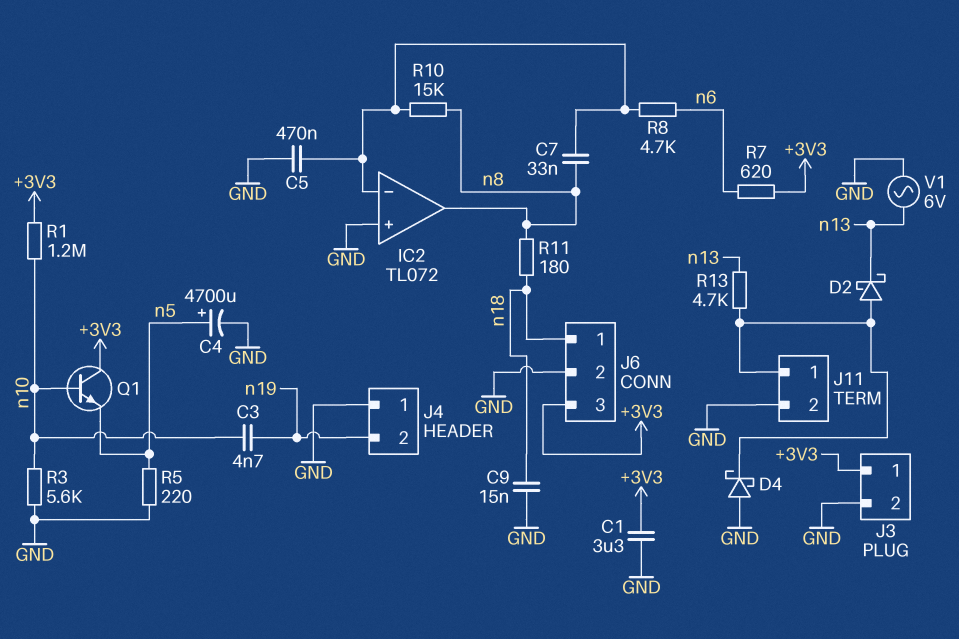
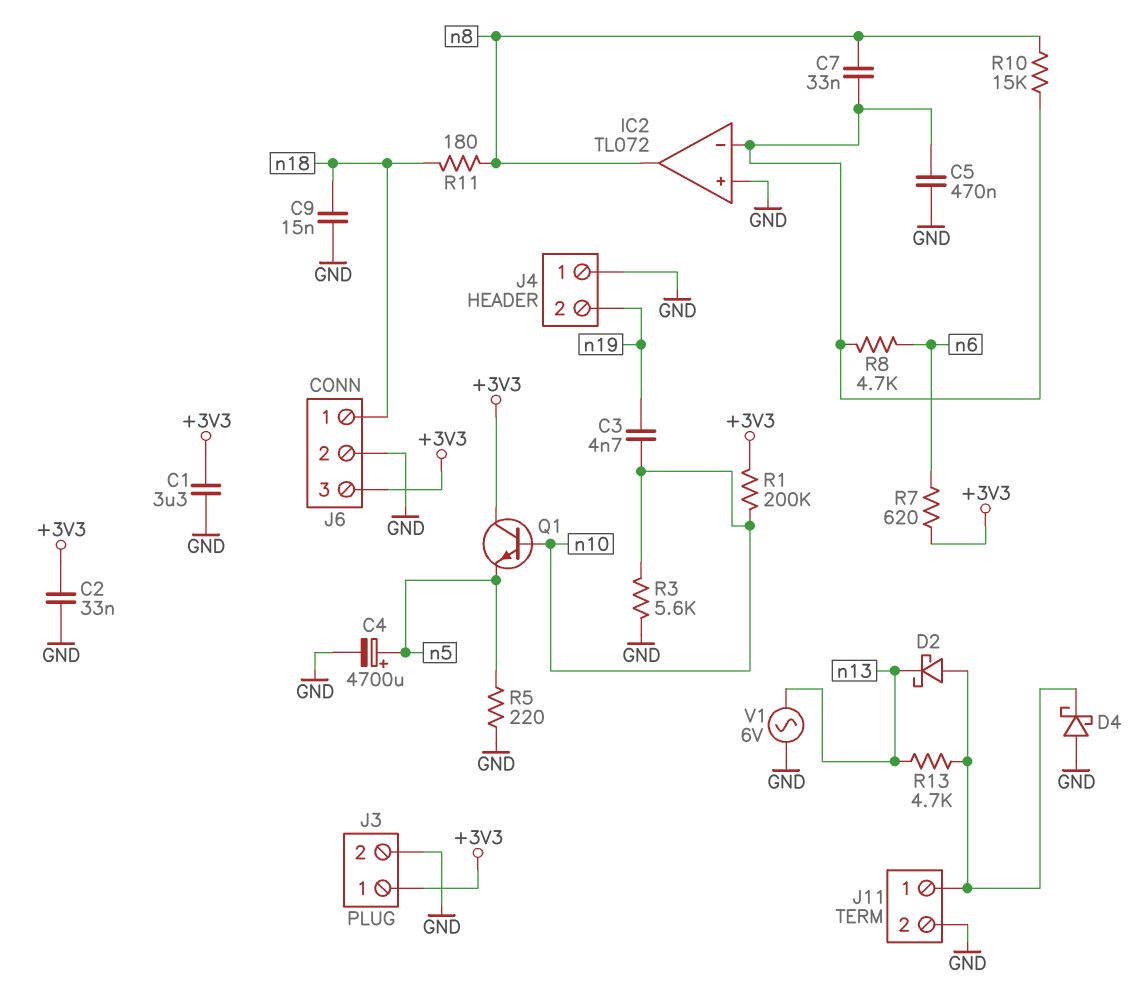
C2: none -> 33nF (+3V3, GND)
R1: 1.2M (+3V3, n10) -> 200k (+3V3, n10)

